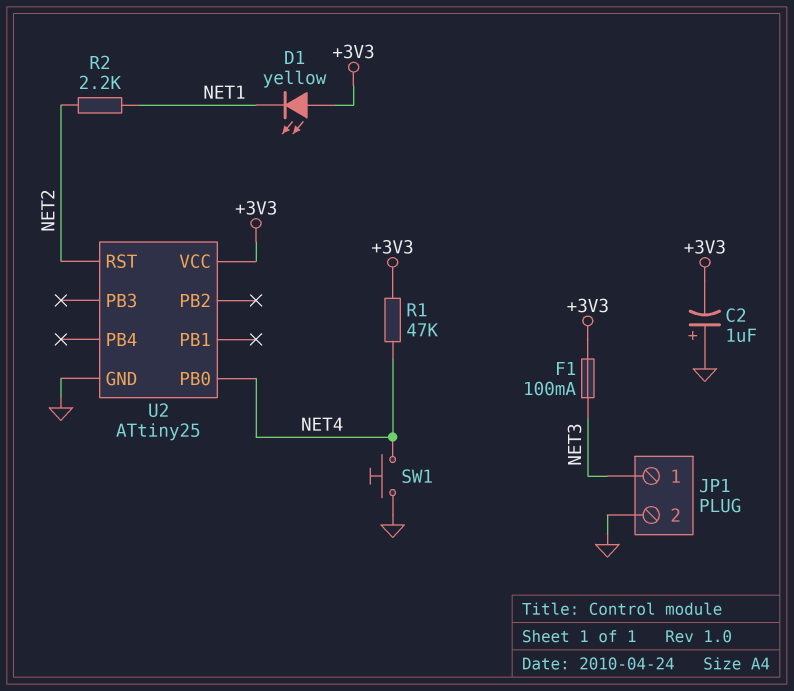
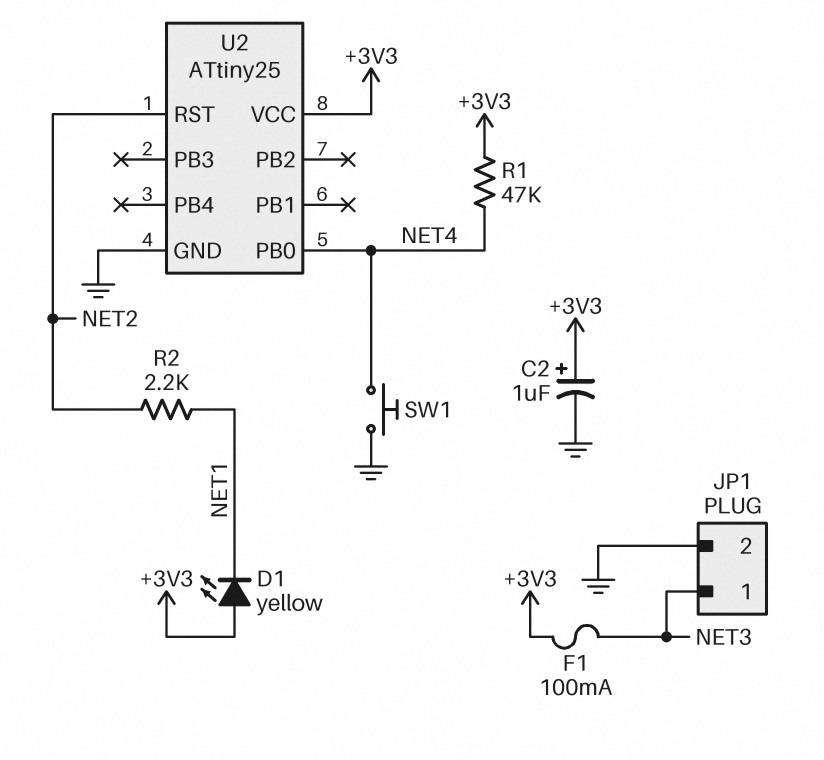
C2: 1uF (plus GND, minus +3V3) -> 1uF (plus +3V3, minus GND)

